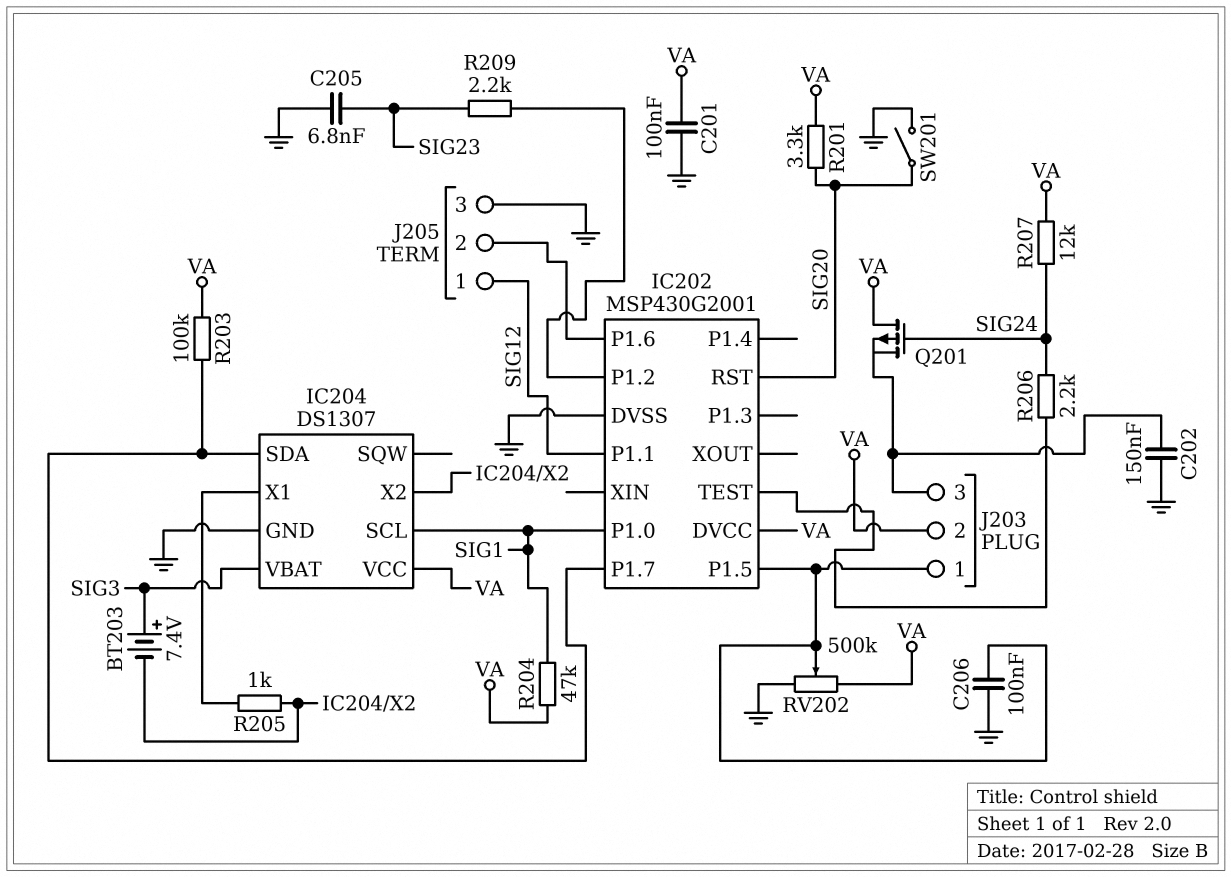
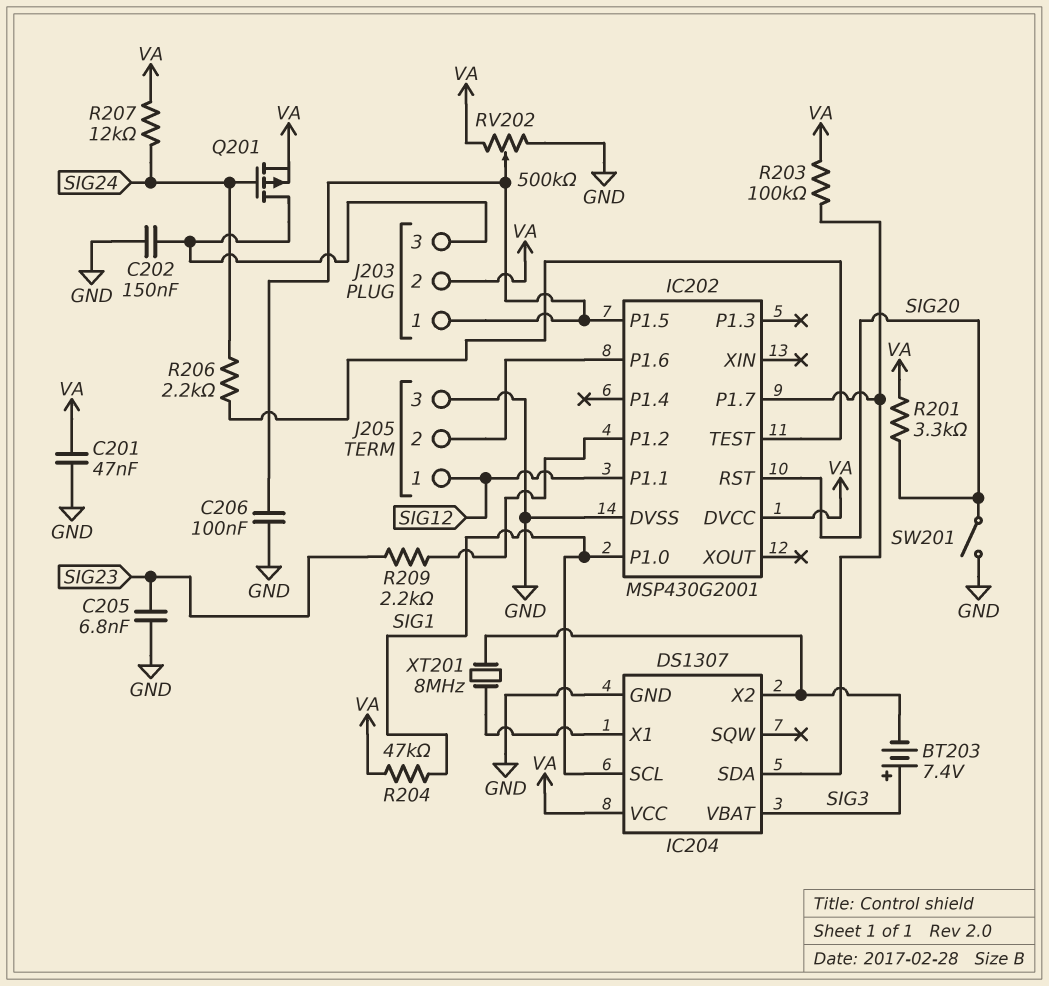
C201: 100nF (GND, VA) -> 47nF (GND, VA)
Q201: PMOS (G SIG24, D VA, S J203/3) -> PMOS (G SIG24, D J203/3, S VA)
R205: 1k (IC204/X1, IC204/X2) -> none
XT201: none -> 8MHz (IC204/X1, IC204/X2)

